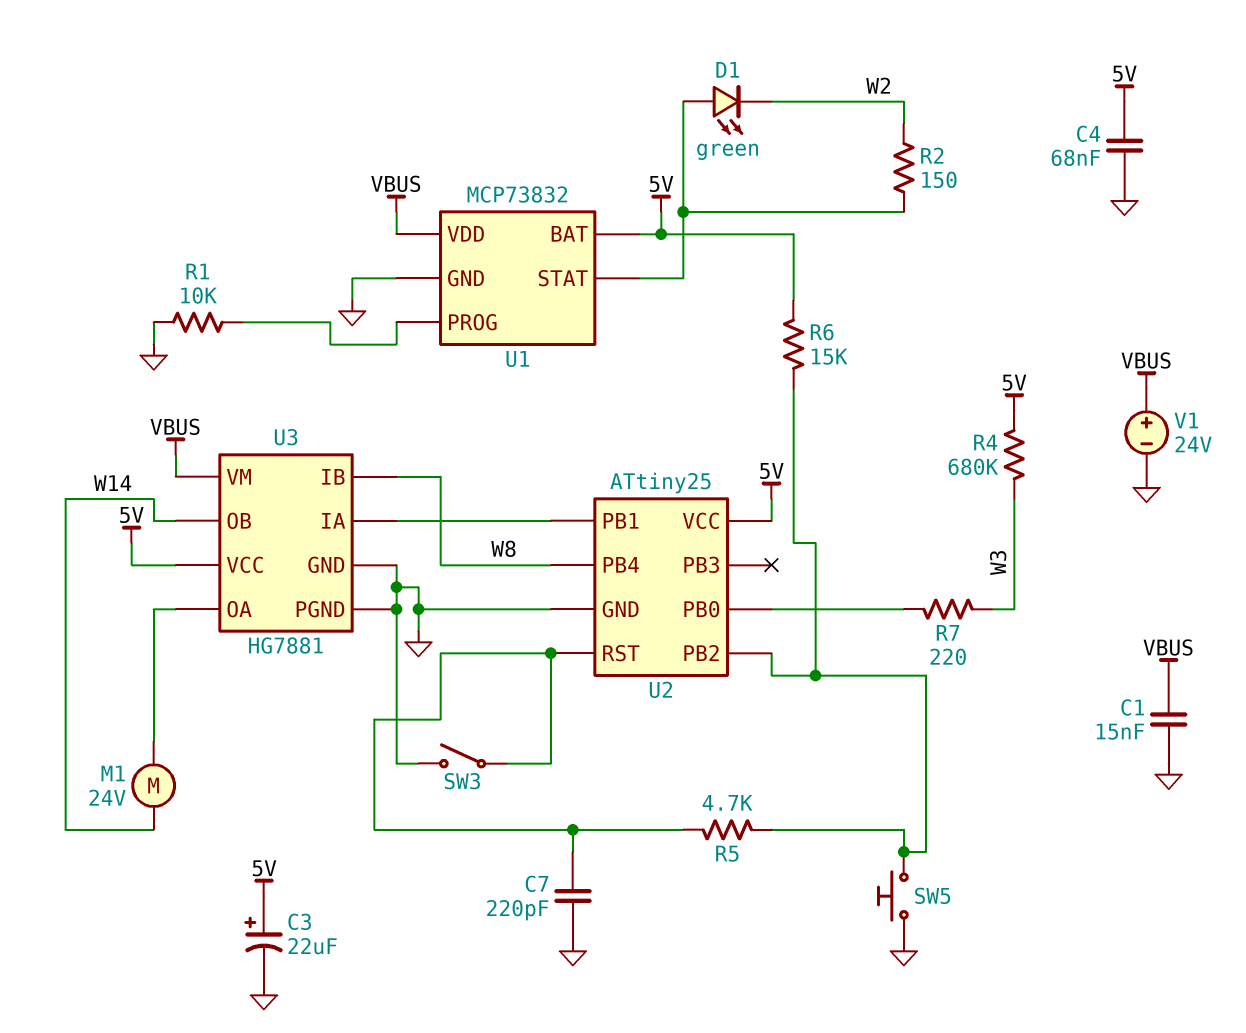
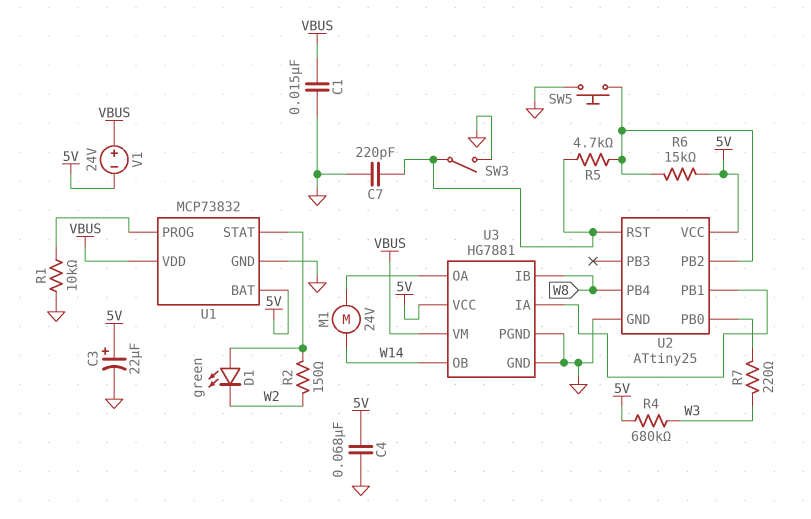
V1: 24V (plus VBUS, minus GND) -> 24V (plus VBUS, minus 5V)

